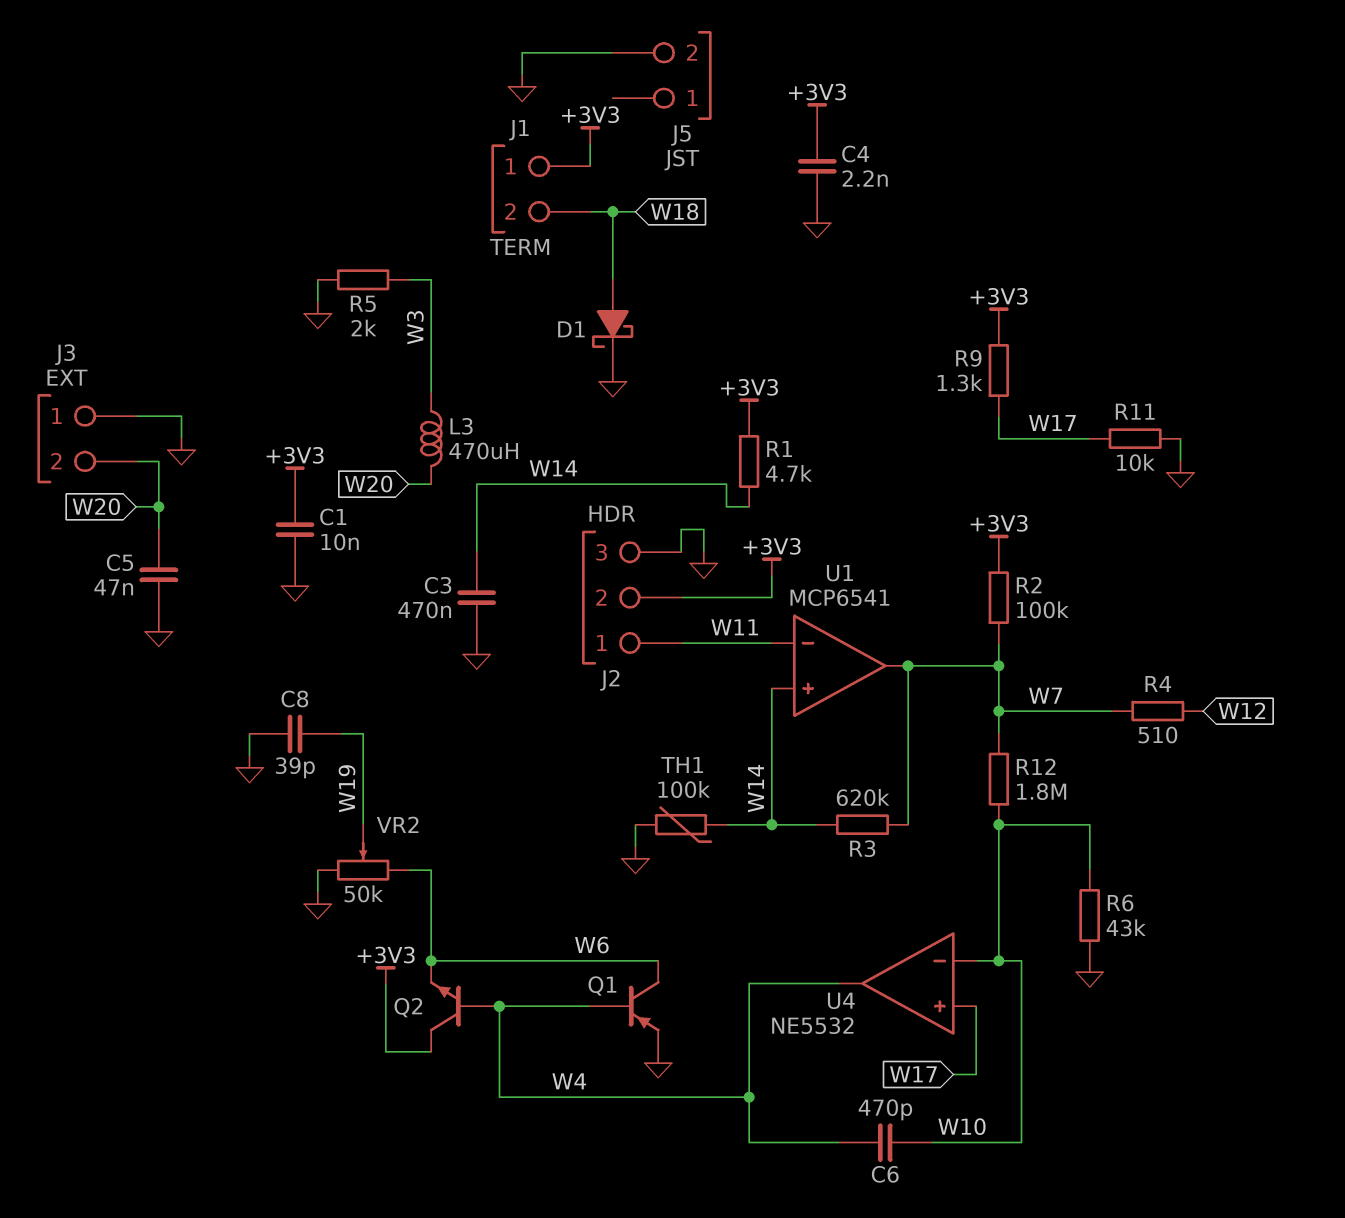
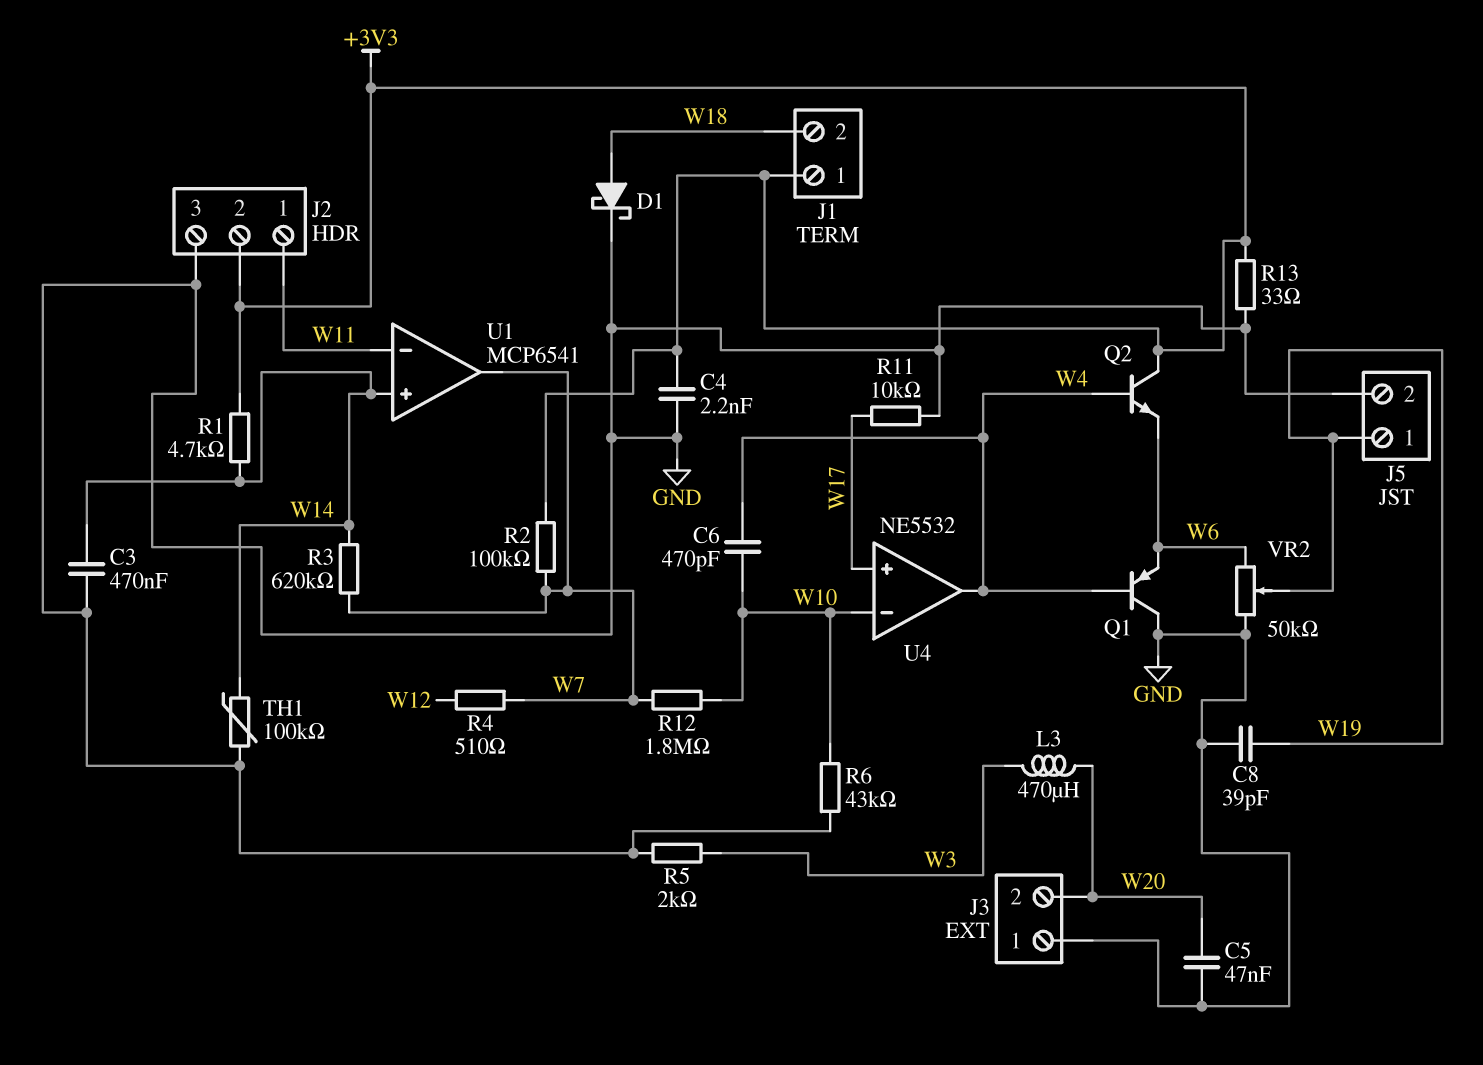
C1: 10nF (+3V3, GND) -> none
J5 pin 1: none -> W19
Q1: PNP (B W4, C W6, E GND) -> PNP (B W4, C GND, E W6)
R9: 1.3k (+3V3, W17) -> none
R13: none -> 33 (+3V3, GND)

